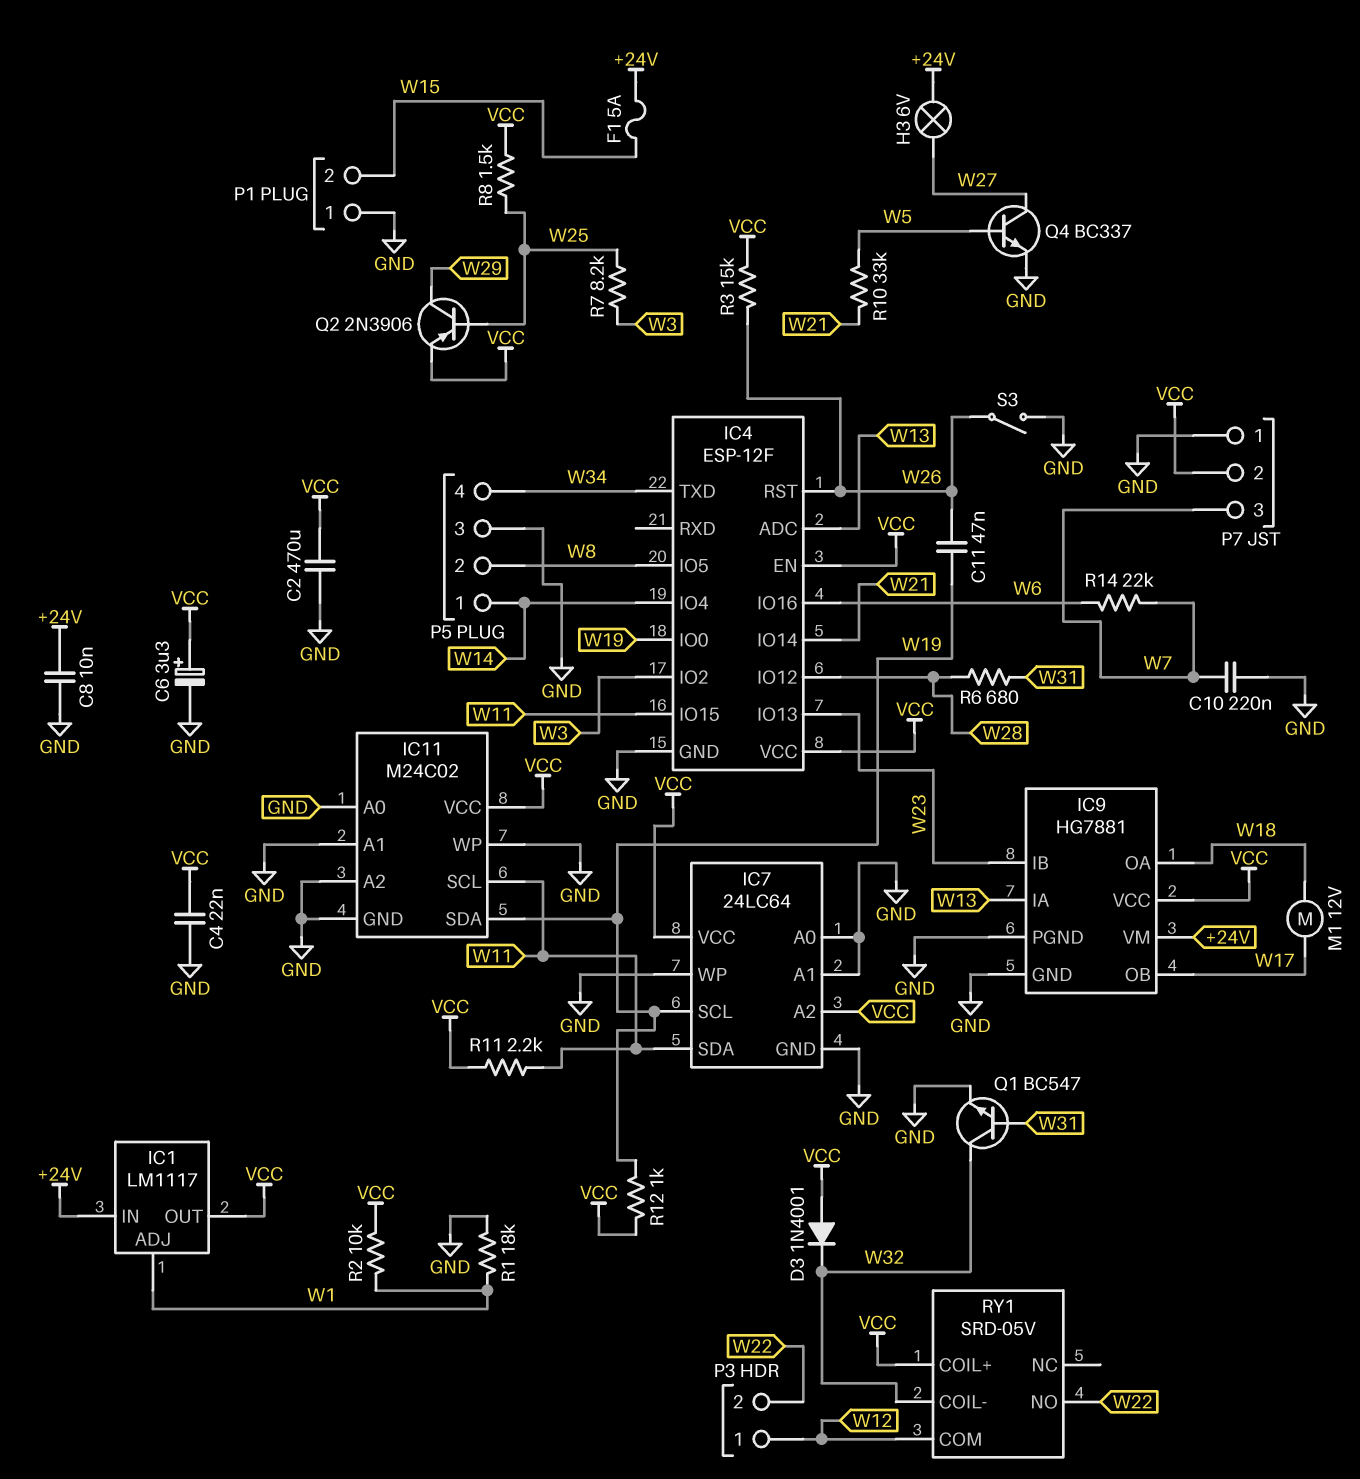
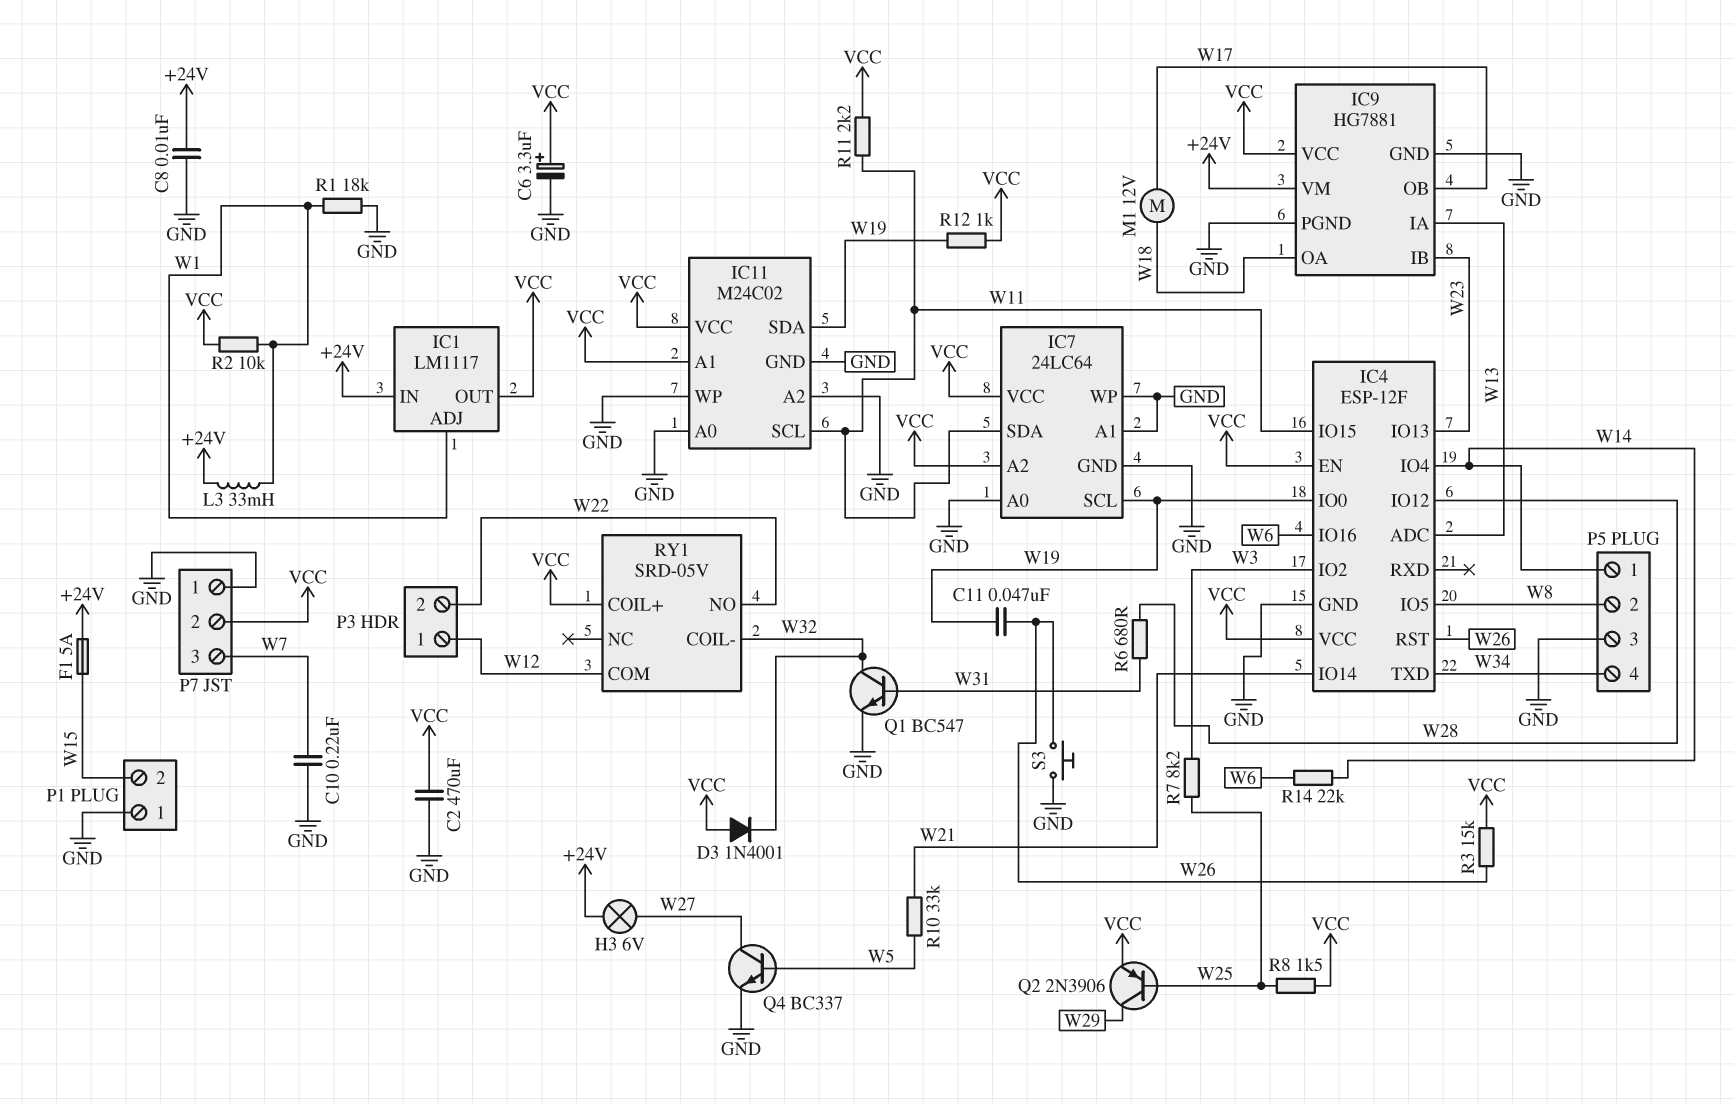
C4: 22nF (GND, VCC) -> none
IC11 pin A1: GND -> VCC
L3: none -> 33mH (+24V, W1)
R14: 22k (W6, W7) -> 22k (W6, W14)
S3: switch (GND, W26) -> button (GND, W26)

